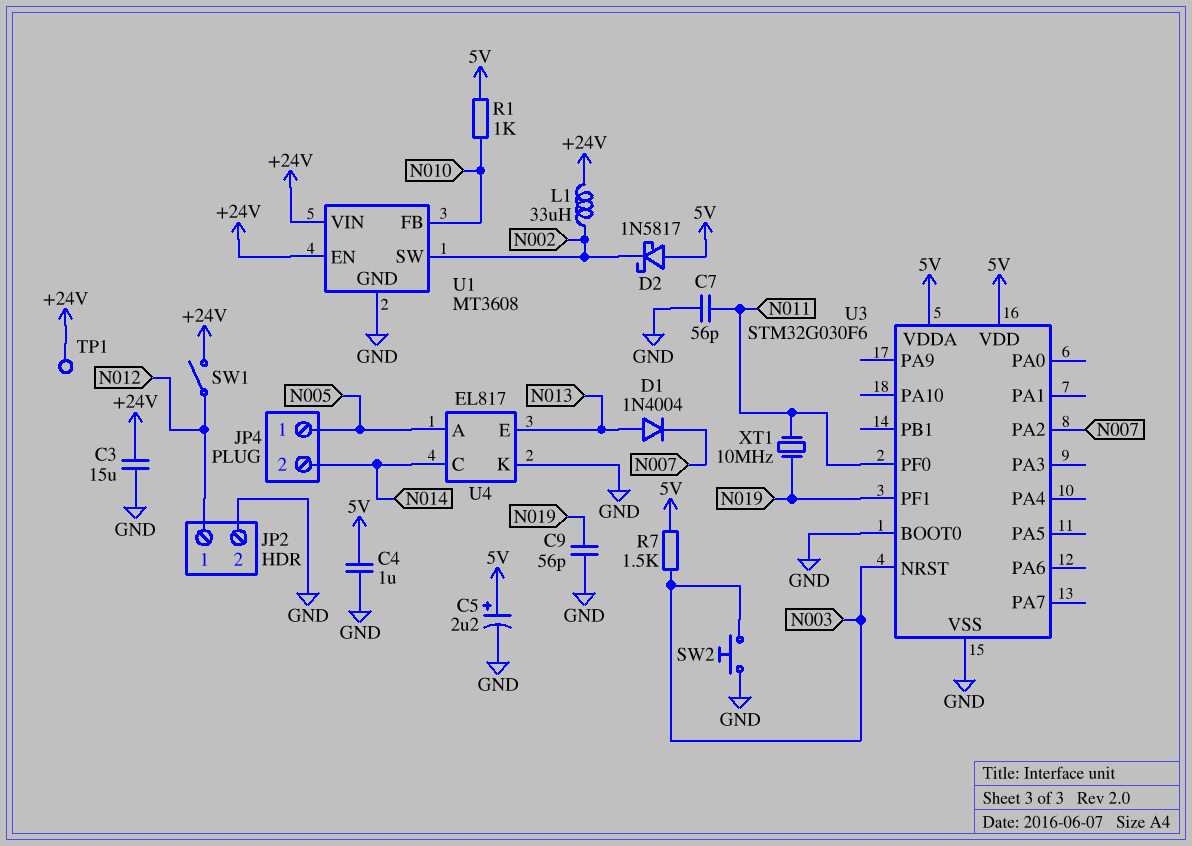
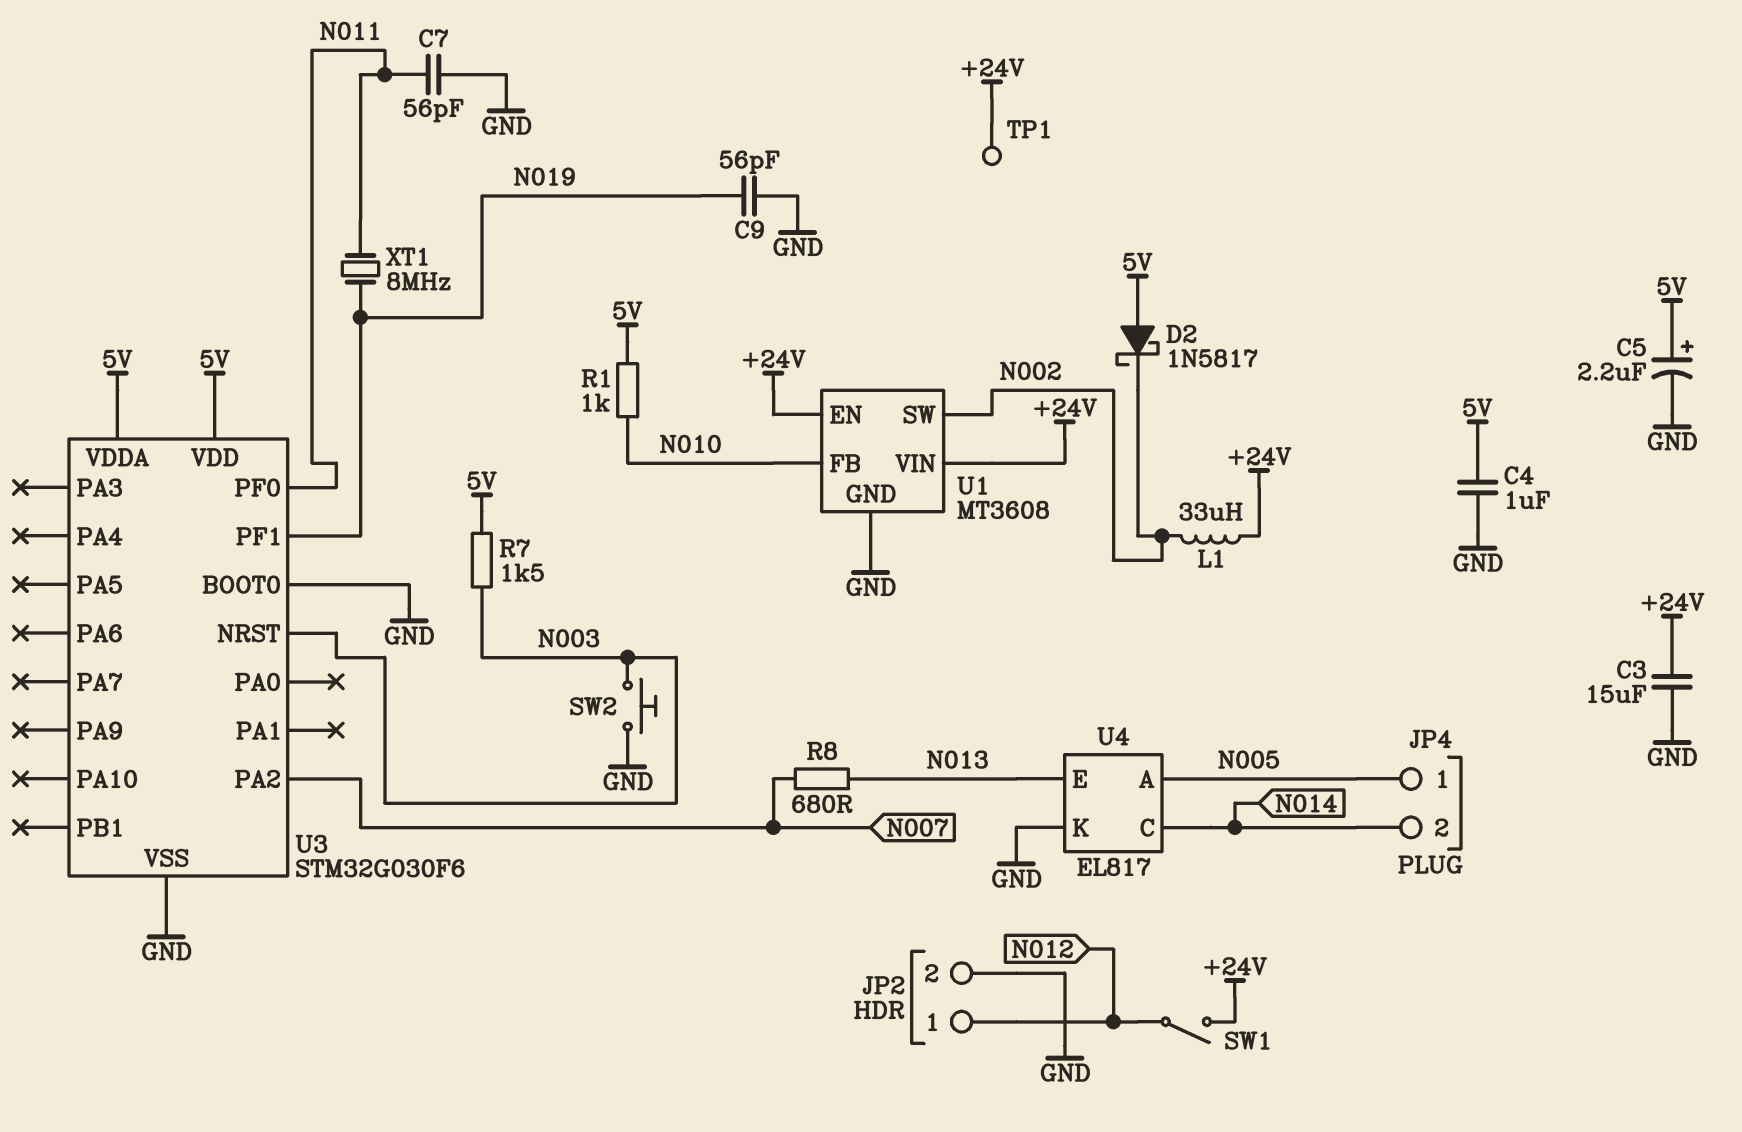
D1: diode 1N4004 (A N013, K N007) -> none
R8: none -> 680 (N007, N013)
XT1: 10MHz (N011, N019) -> 8MHz (N011, N019)

